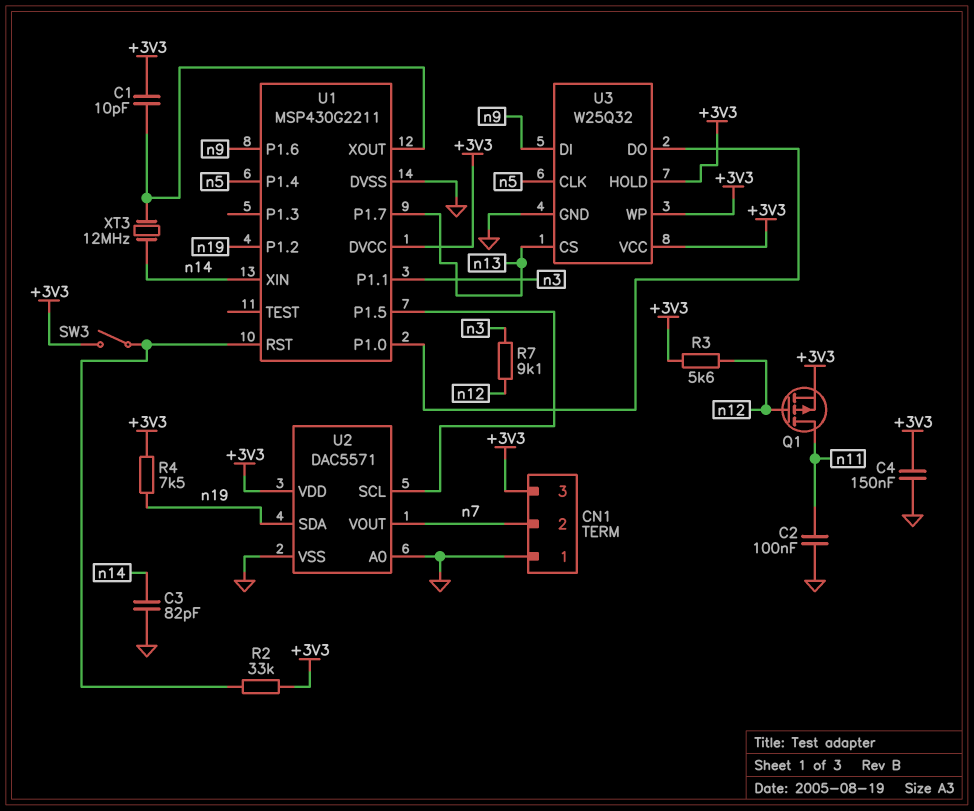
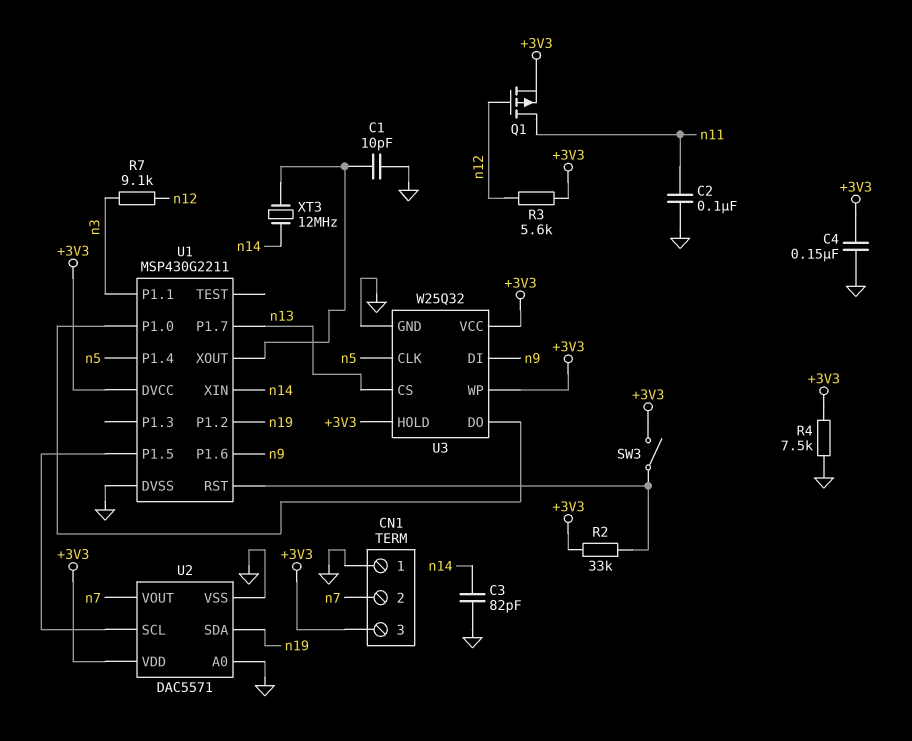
C1: 10pF (+3V3, U1/XOUT) -> 10pF (GND, U1/XOUT)
R4: 7.5k (+3V3, n19) -> 7.5k (+3V3, GND)

